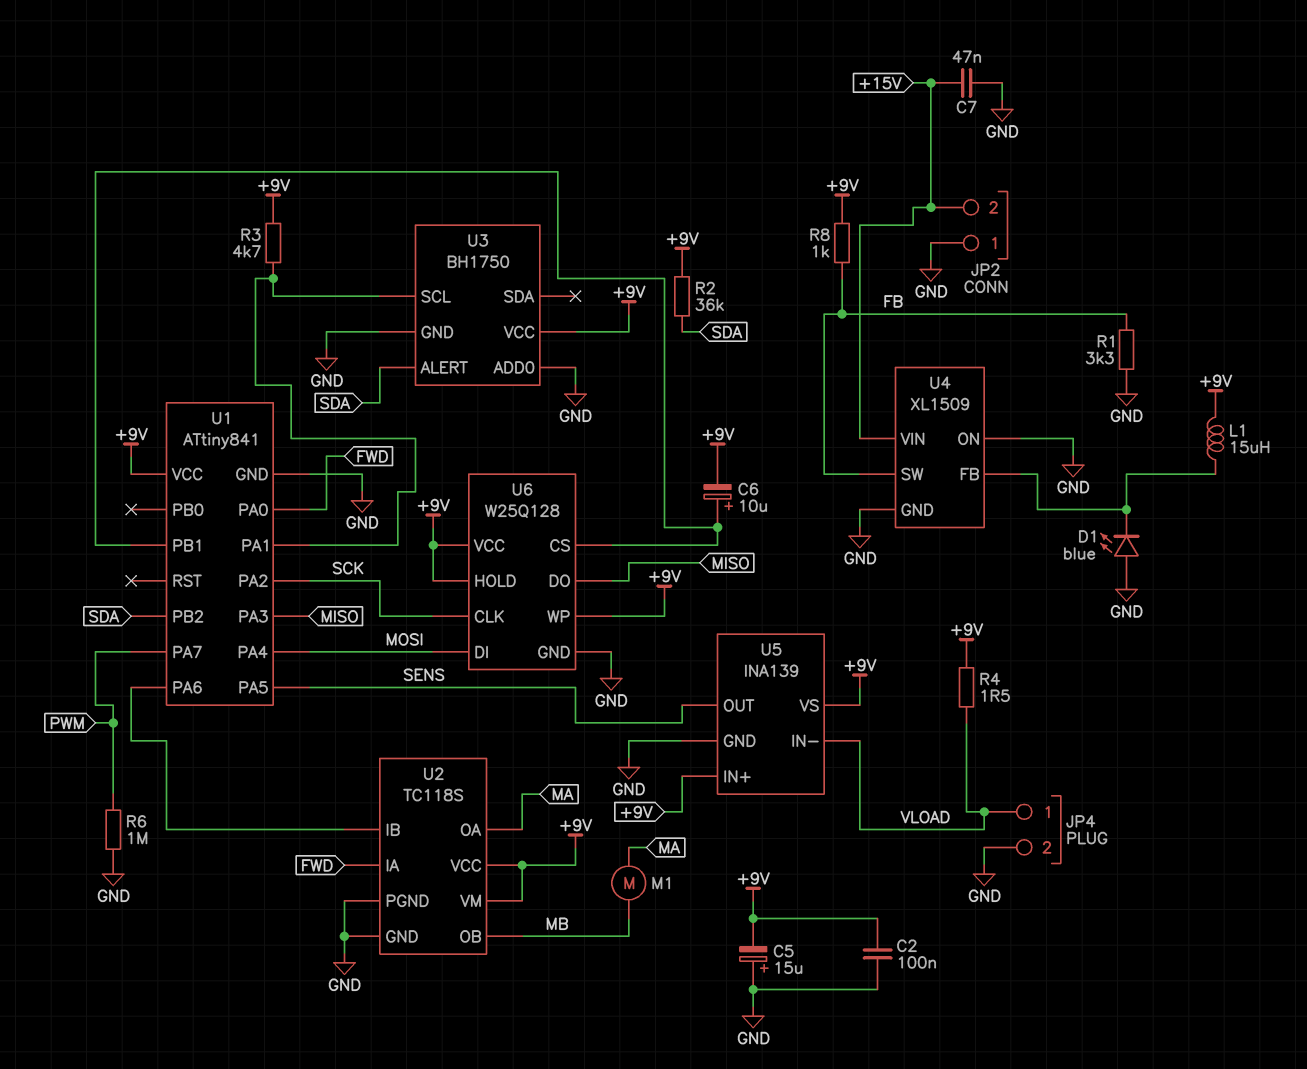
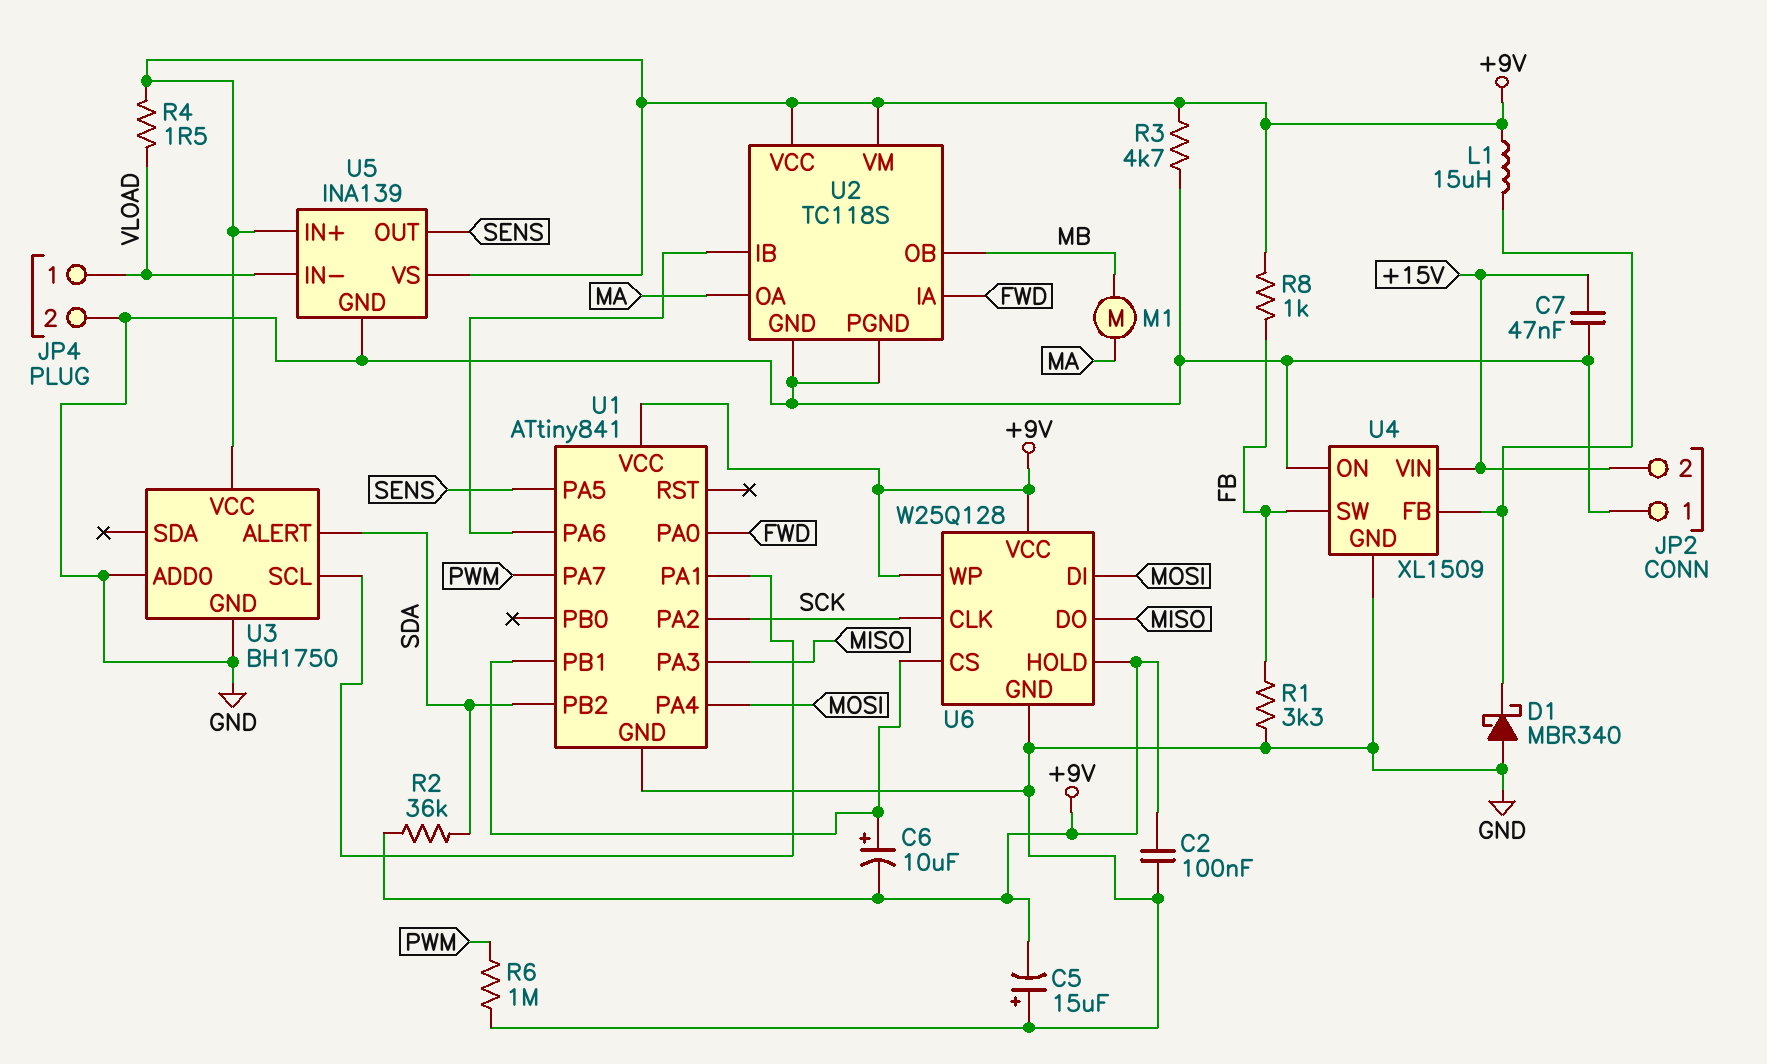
D1: LED blue (A GND, K U4/FB) -> schottky MBR340 (A GND, K U4/FB)
R3: 4.7k (+9V, U1/PA1) -> 4.7k (+9V, GND)

